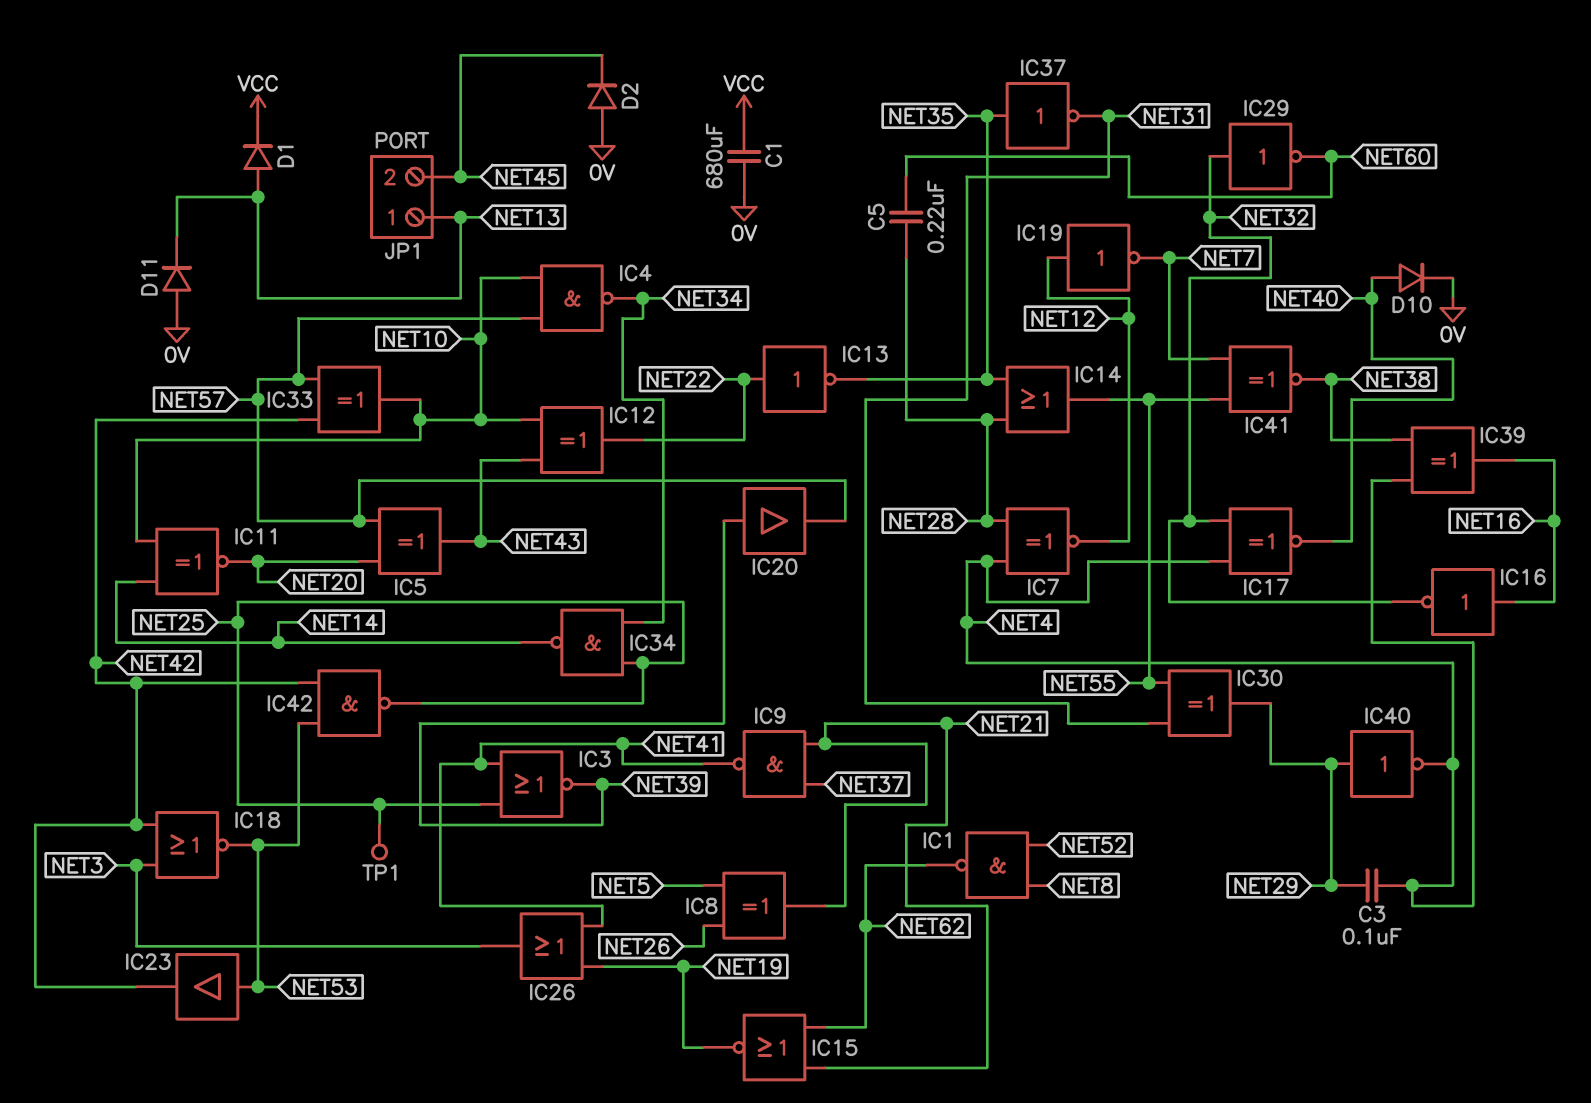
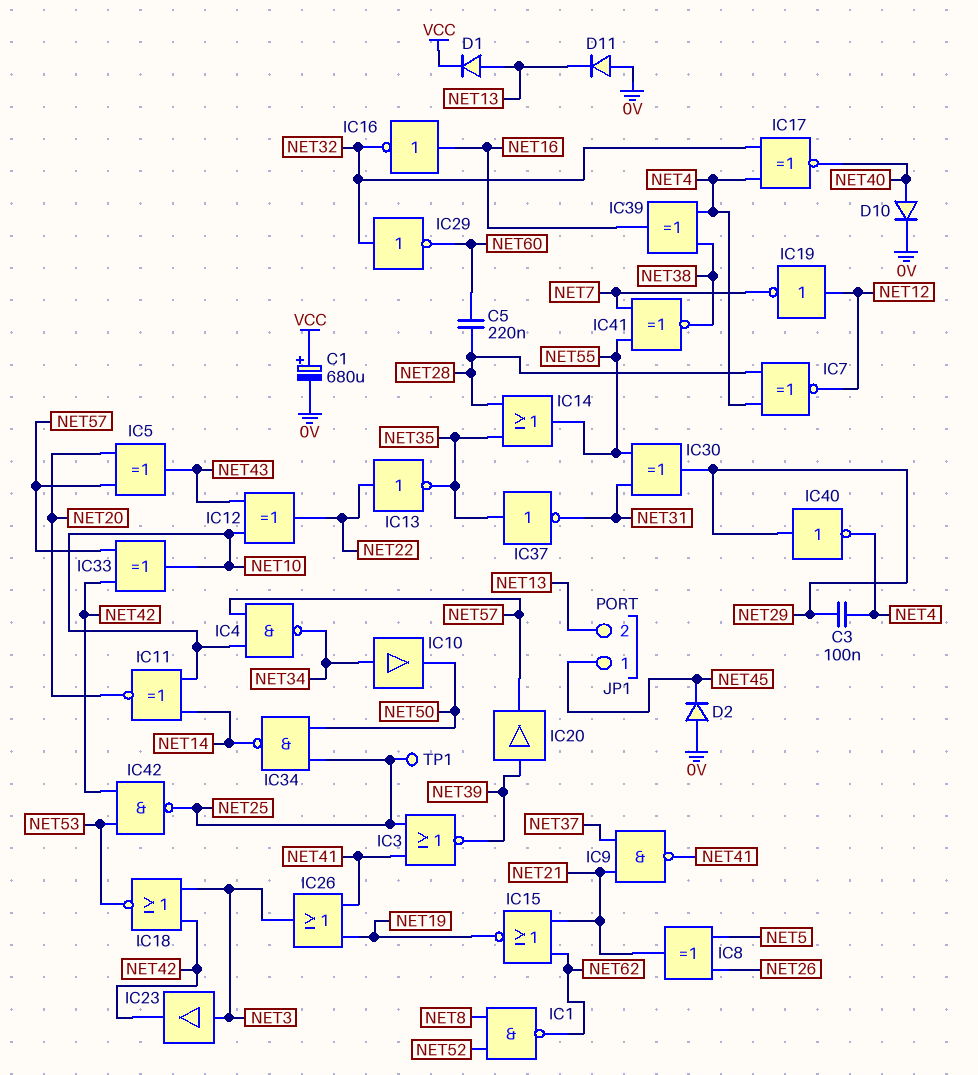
C1: 680uF (0V, VCC) -> 680uF (plus VCC, minus 0V)
IC10: none -> buffer (in NET34, out NET50)
IC23: buffer (in NET53, out NET42) -> buffer (in NET3, out NET42)
IC34: NAND (in NET25, in NET34, out NET14) -> NAND (in NET25, in NET50, out NET14)
JP1 pin 1: NET13 -> NET45
JP1 pin 2: NET45 -> NET13

